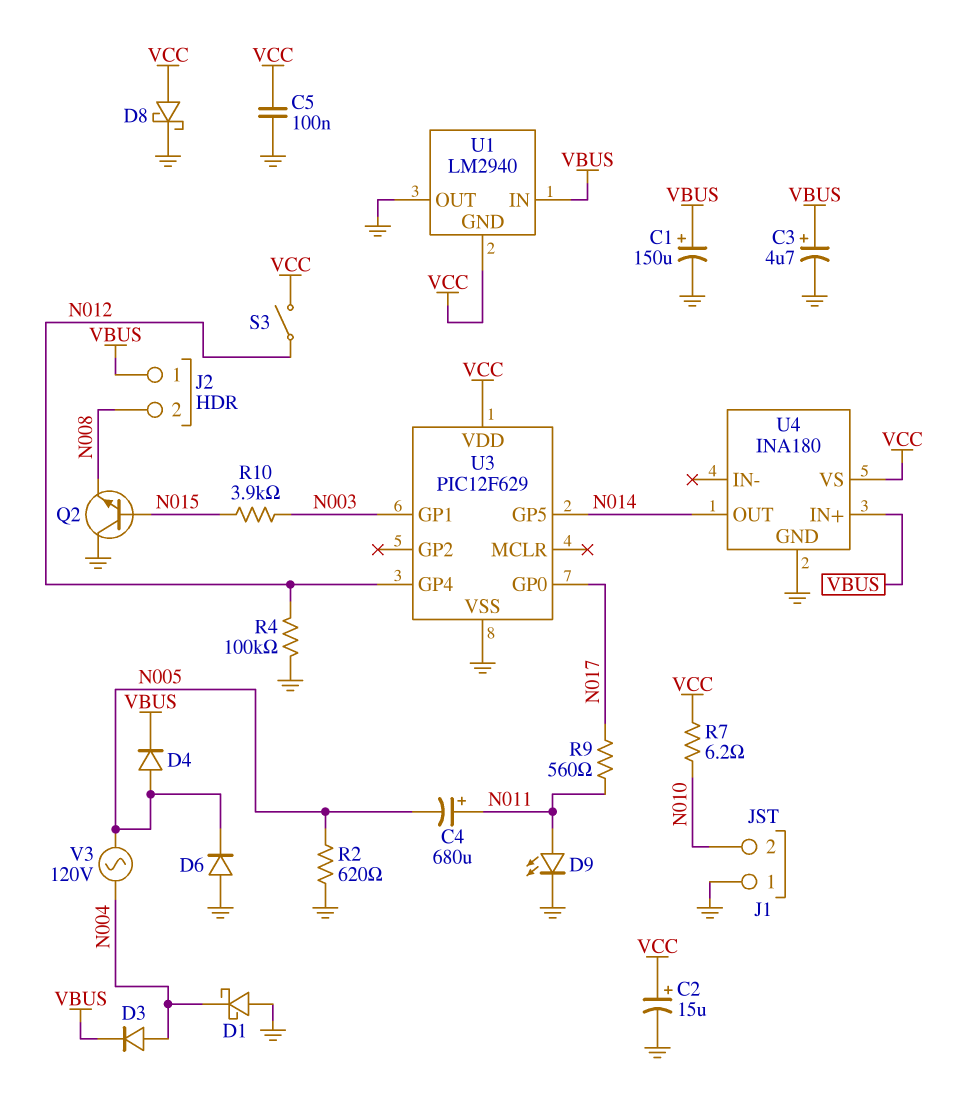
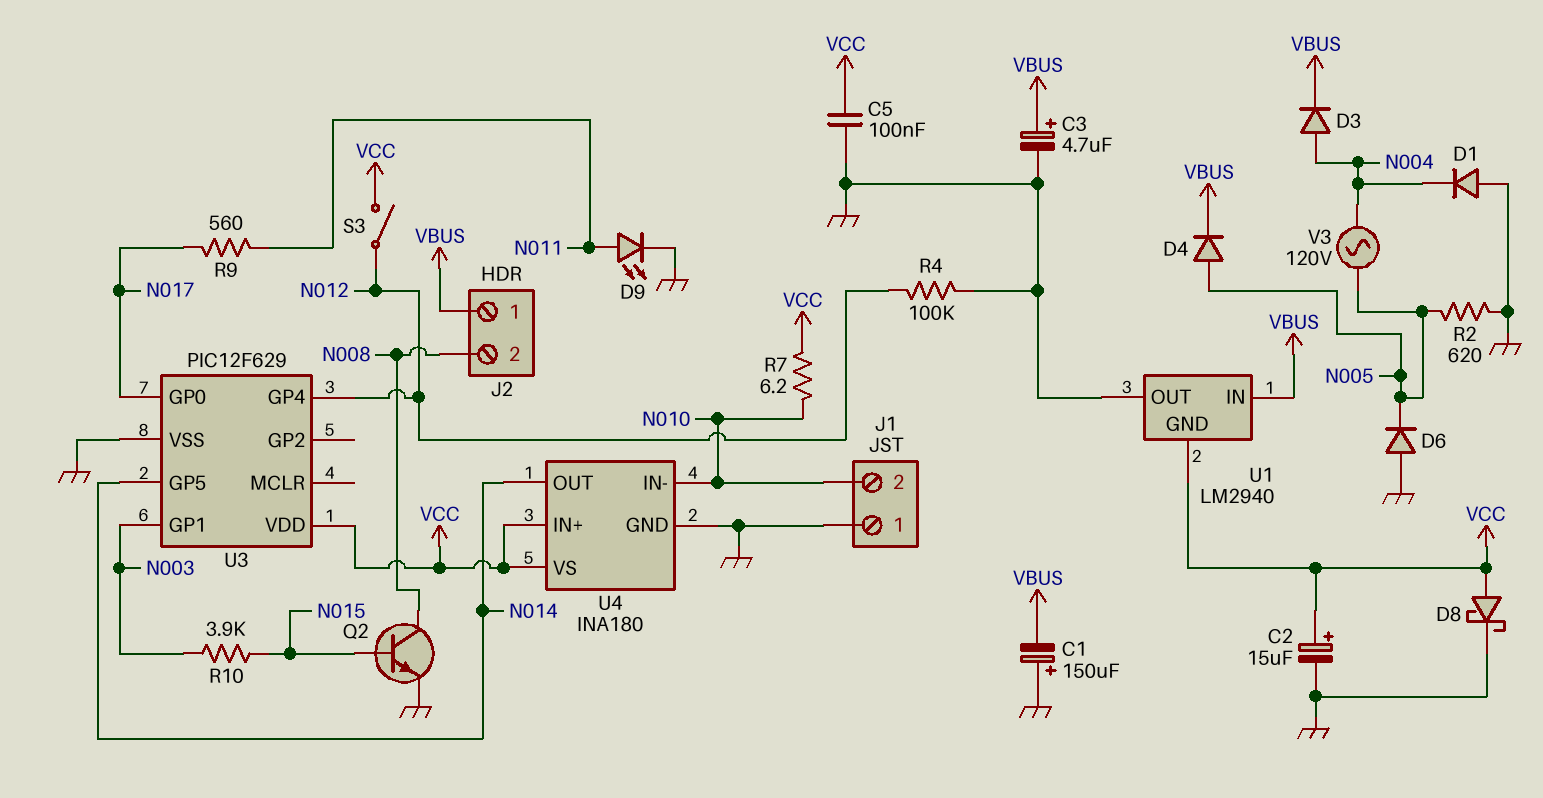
C1: 150uF (plus VBUS, minus GND) -> 150uF (plus GND, minus VBUS)
C4: 680uF (plus N011, minus N005) -> none
D1: schottky (A GND, K N004) -> diode (A GND, K N004)
Q2: NPN (B N015, C GND, E N008) -> NPN (B N015, C N008, E GND)
U4 pin IN+: VBUS -> VCC
U4 pin IN-: none -> N010

